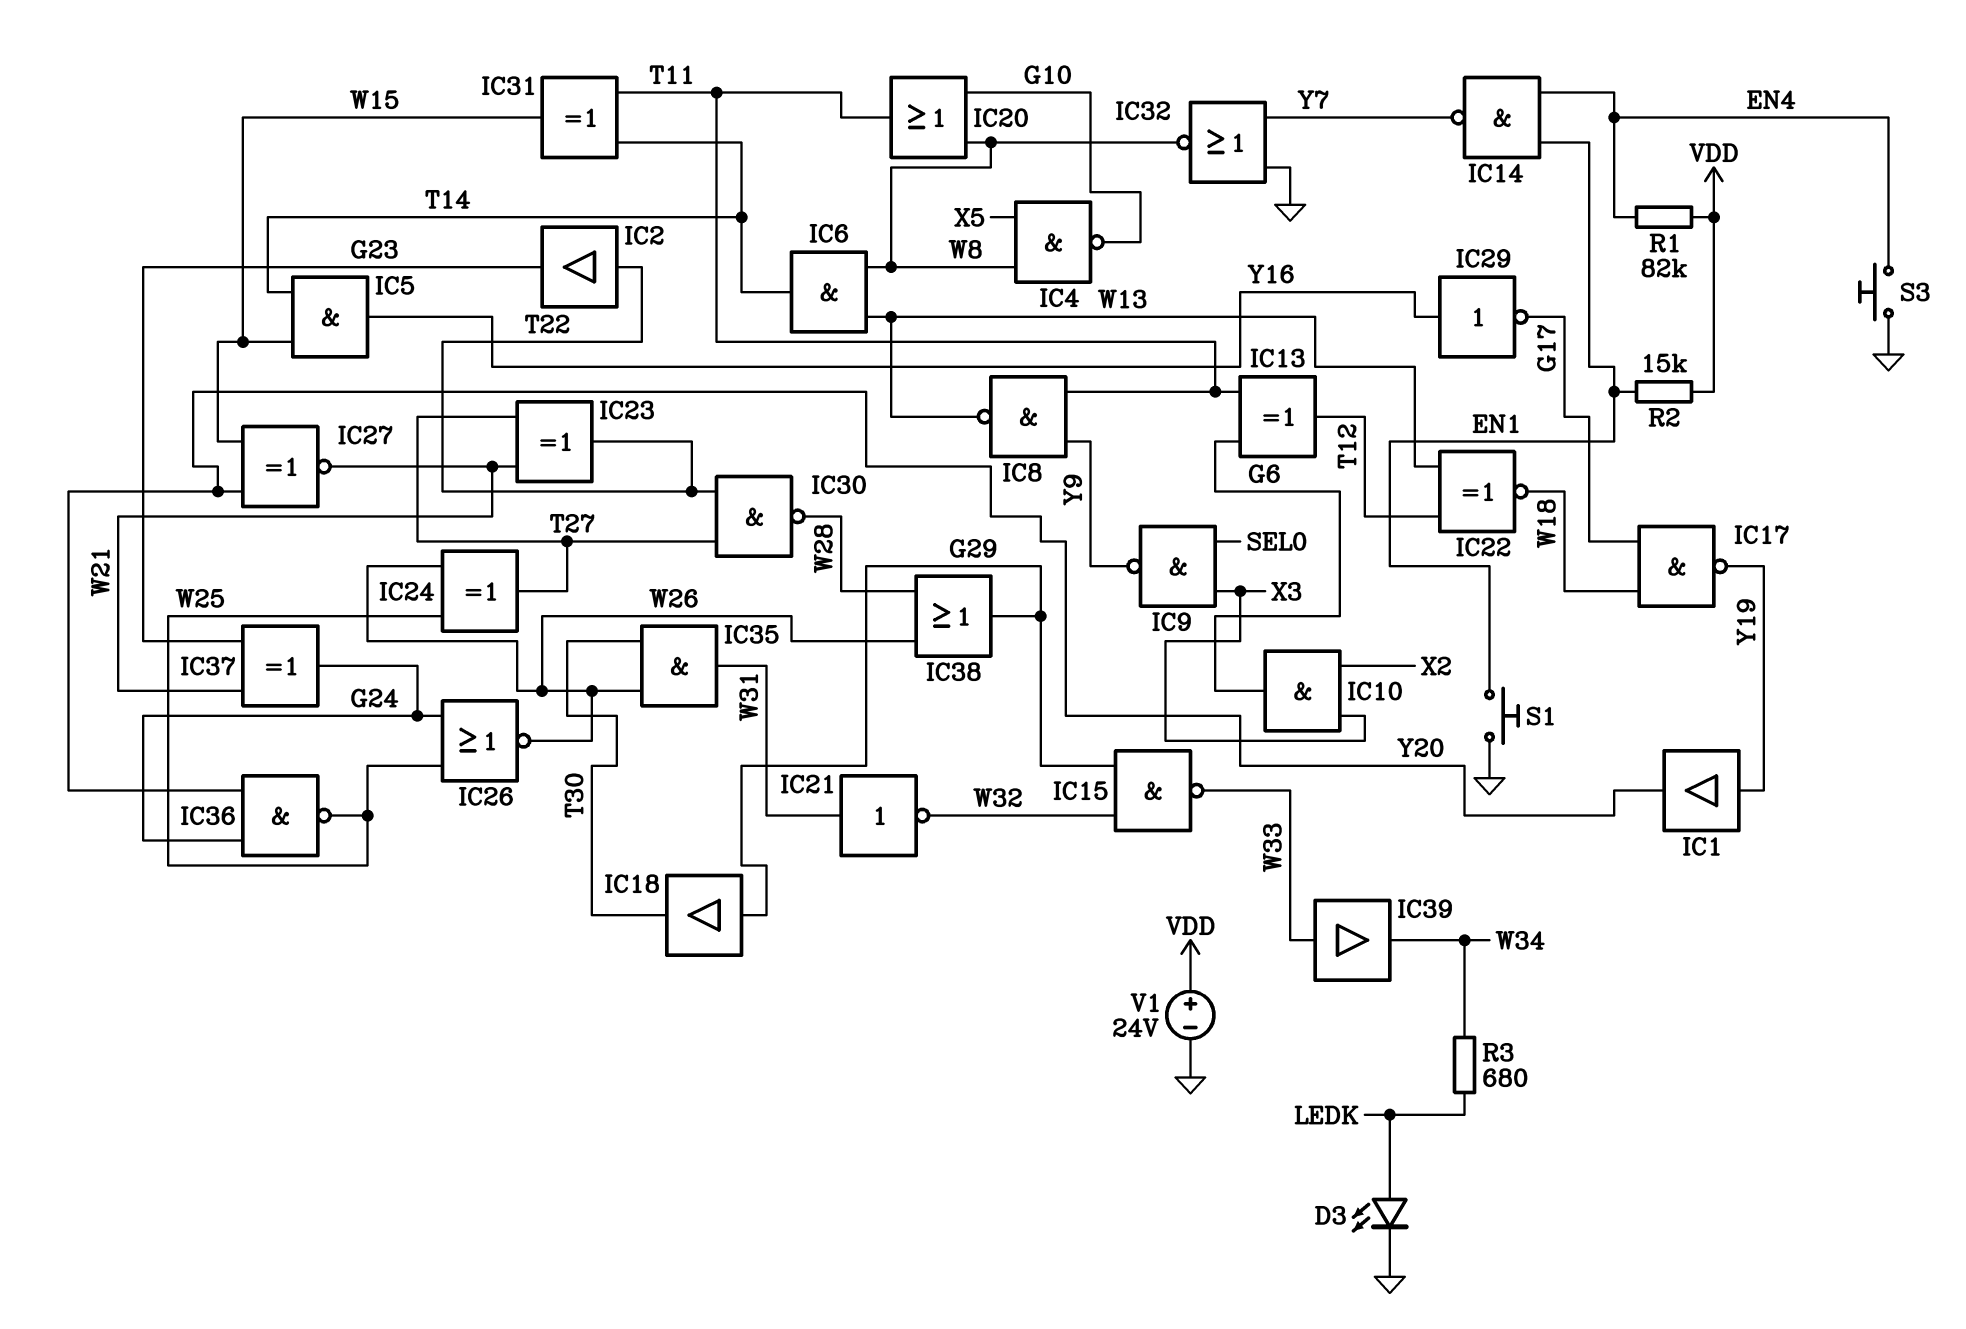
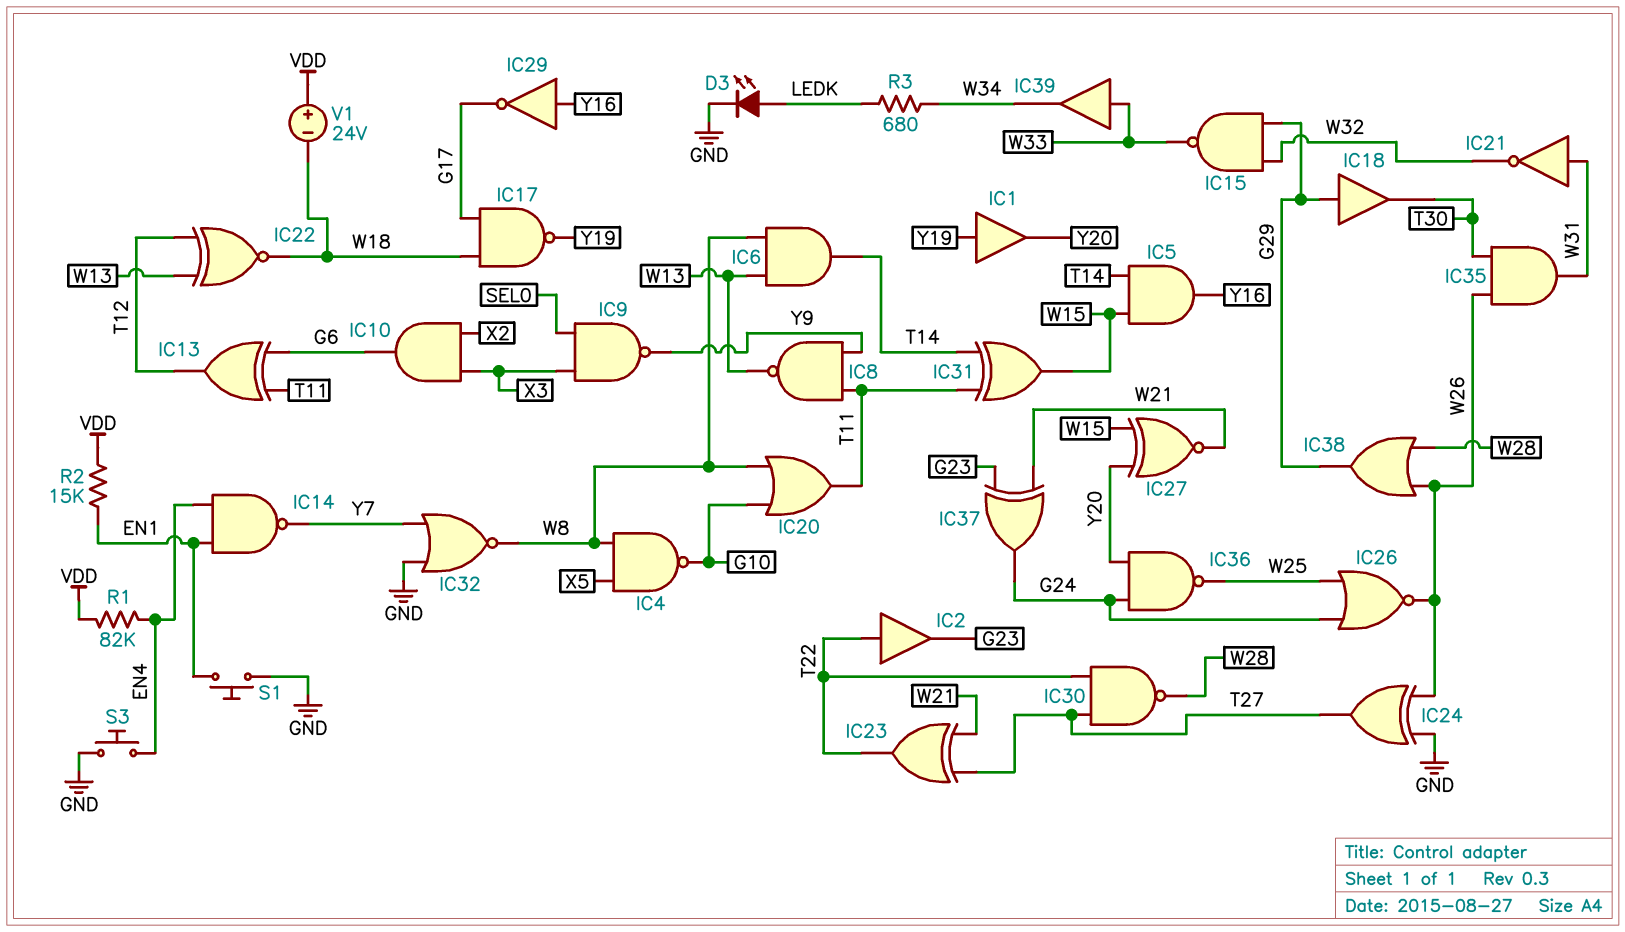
IC24: XOR (in W25, in W26, out T27) -> XOR (in GND, in W26, out T27)
V1: 24V (plus VDD, minus GND) -> 24V (plus VDD, minus W18)

